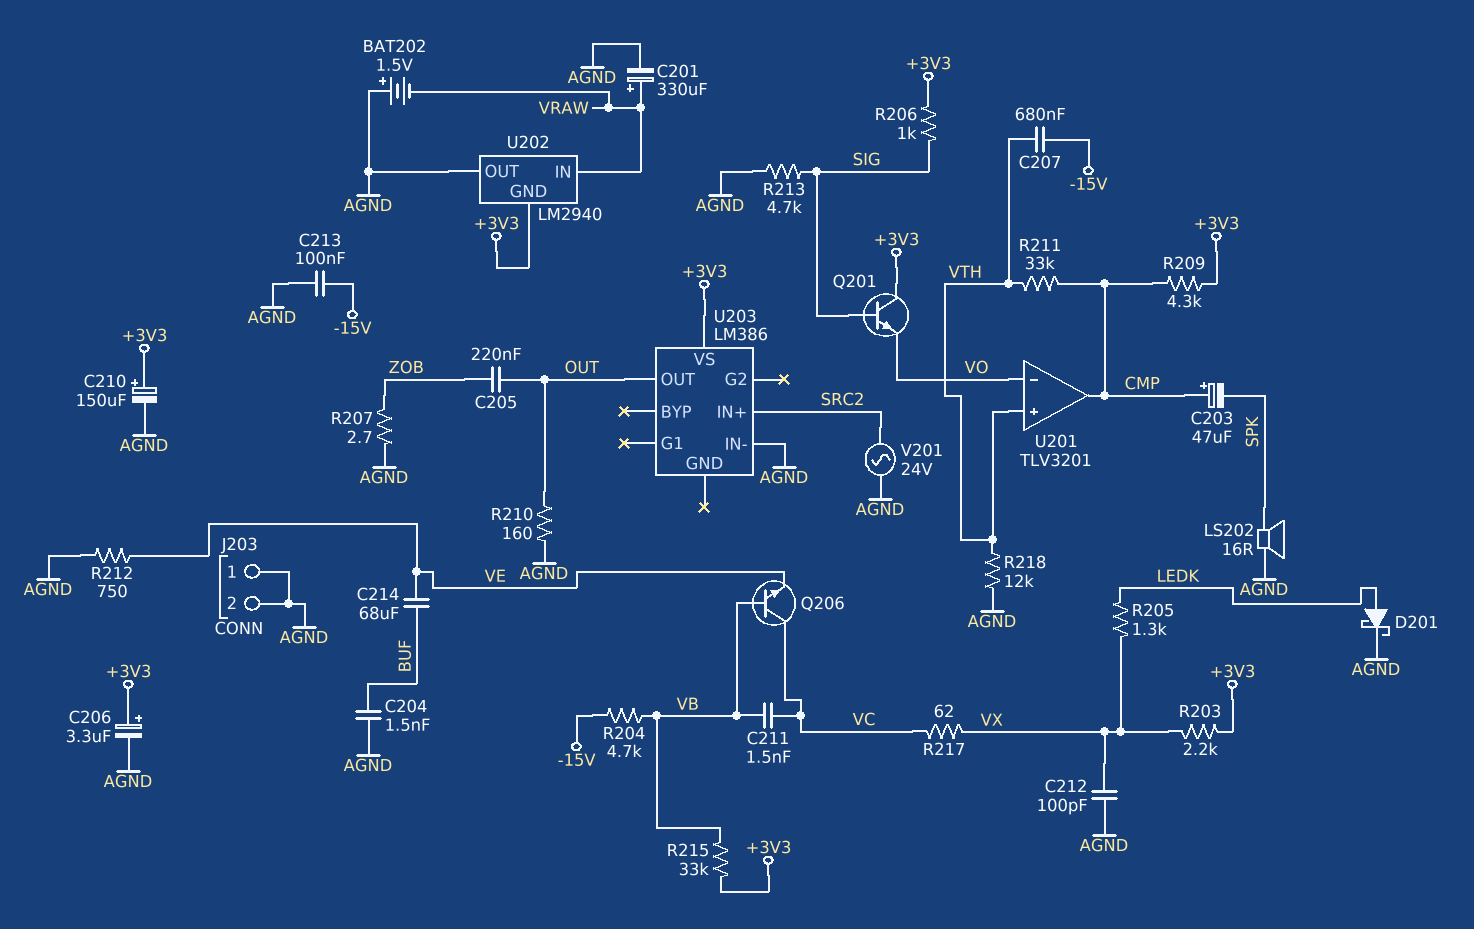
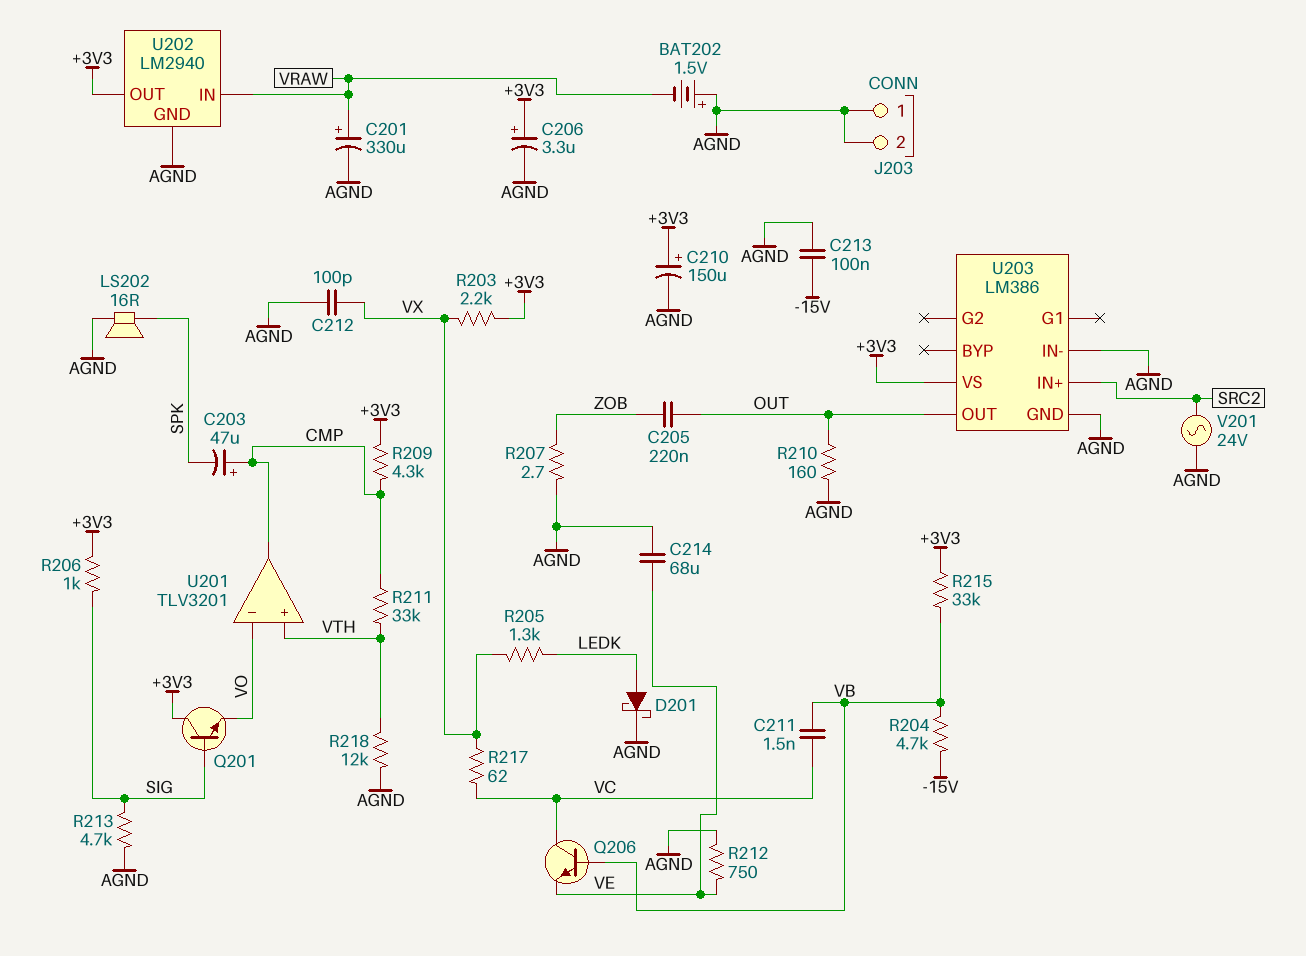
C204: 1.5nF (AGND, BUF) -> none
C207: 680nF (-15V, VTH) -> none
C214: 68uF (BUF, VE) -> 68uF (AGND, VE)
U202 pin GND: +3V3 -> AGND
U202 pin OUT: AGND -> +3V3
U203 pin GND: none -> AGND

